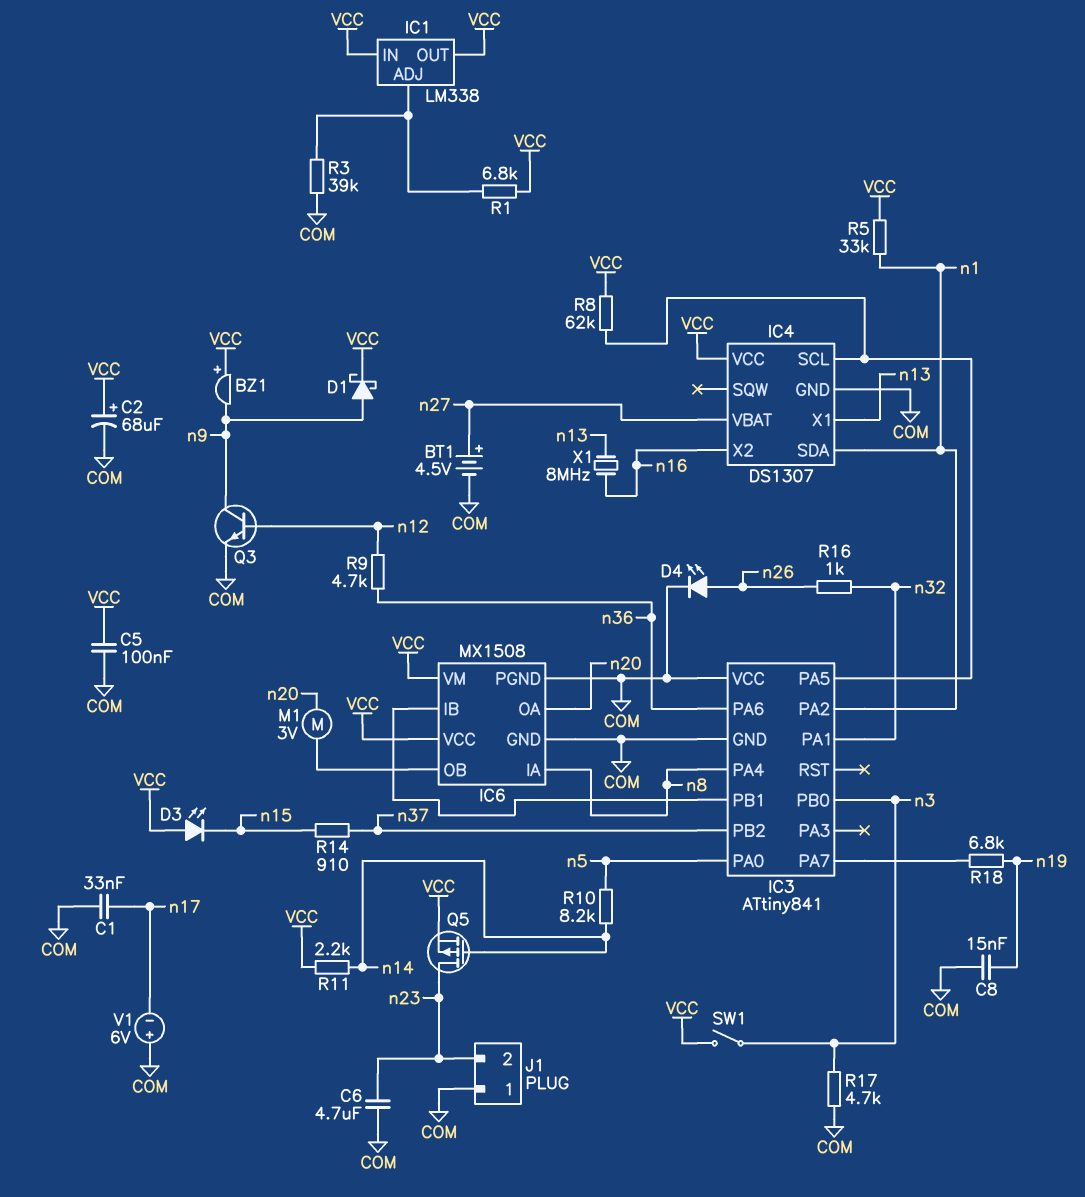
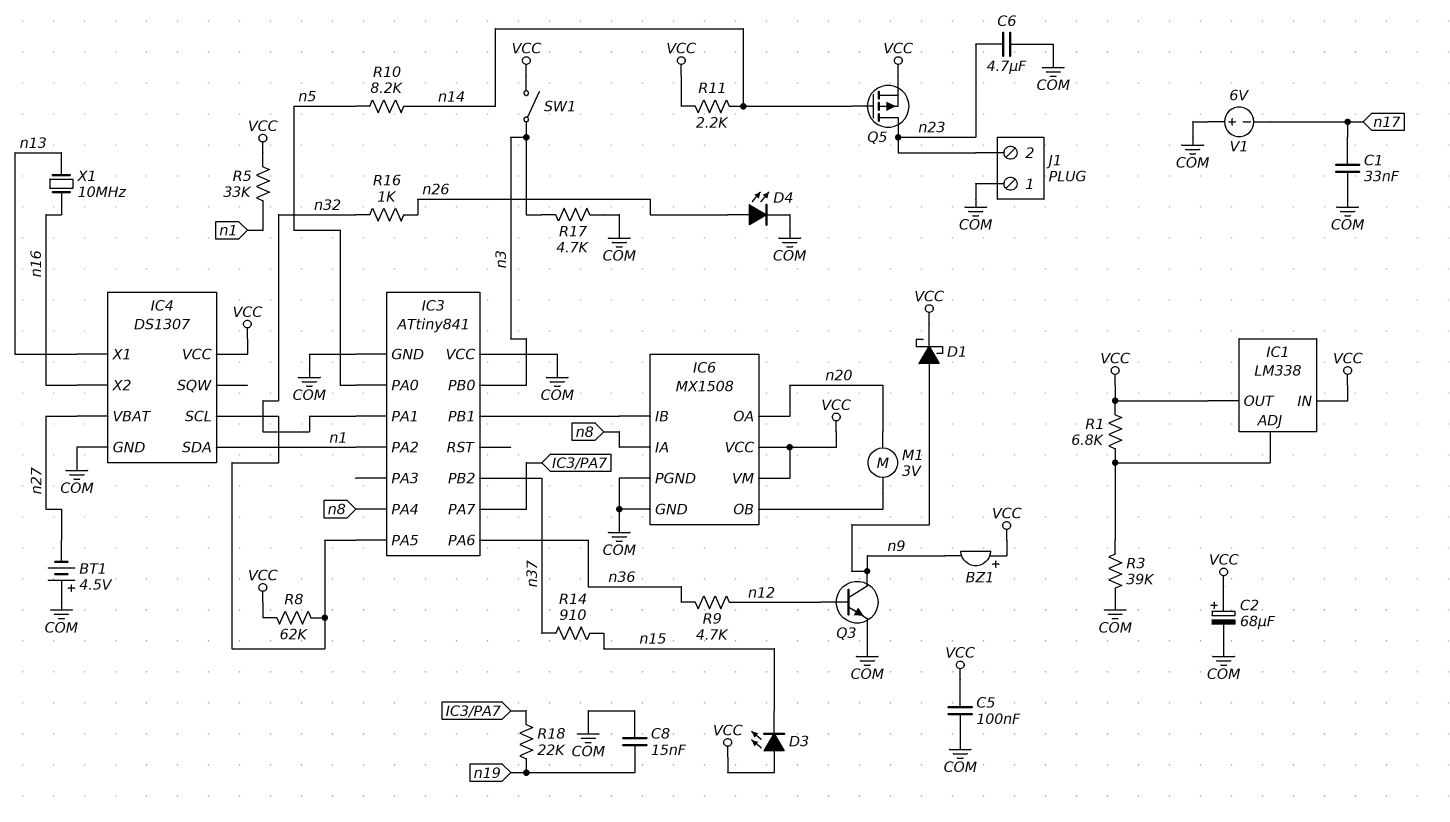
BT1: 4.5V (plus n27, minus COM) -> 4.5V (plus COM, minus n27)
R18: 6.8k (IC3/PA7, n19) -> 22k (IC3/PA7, n19)
X1: 8MHz (n13, n16) -> 10MHz (n13, n16)

